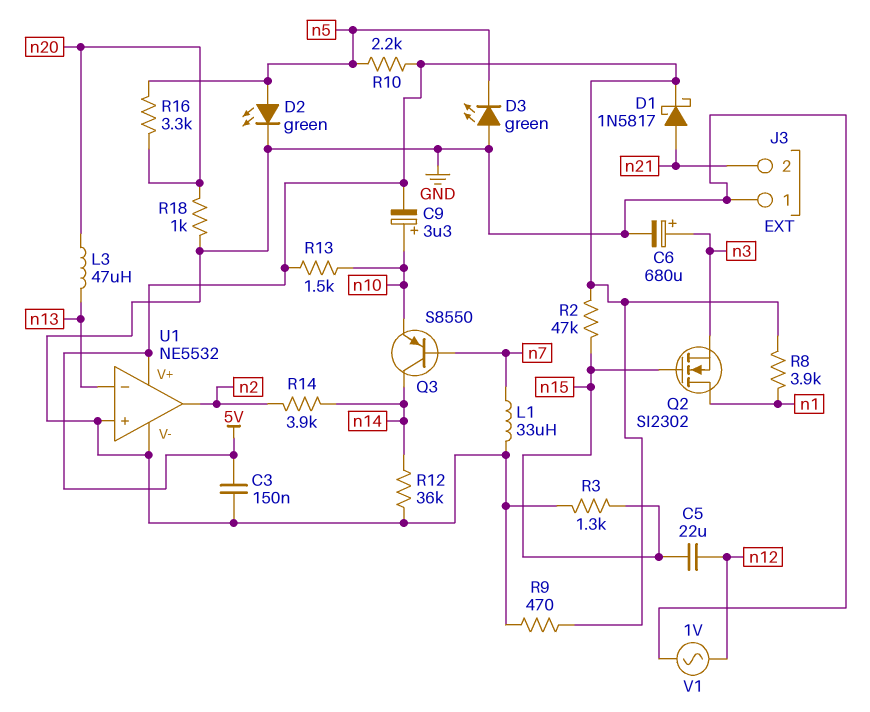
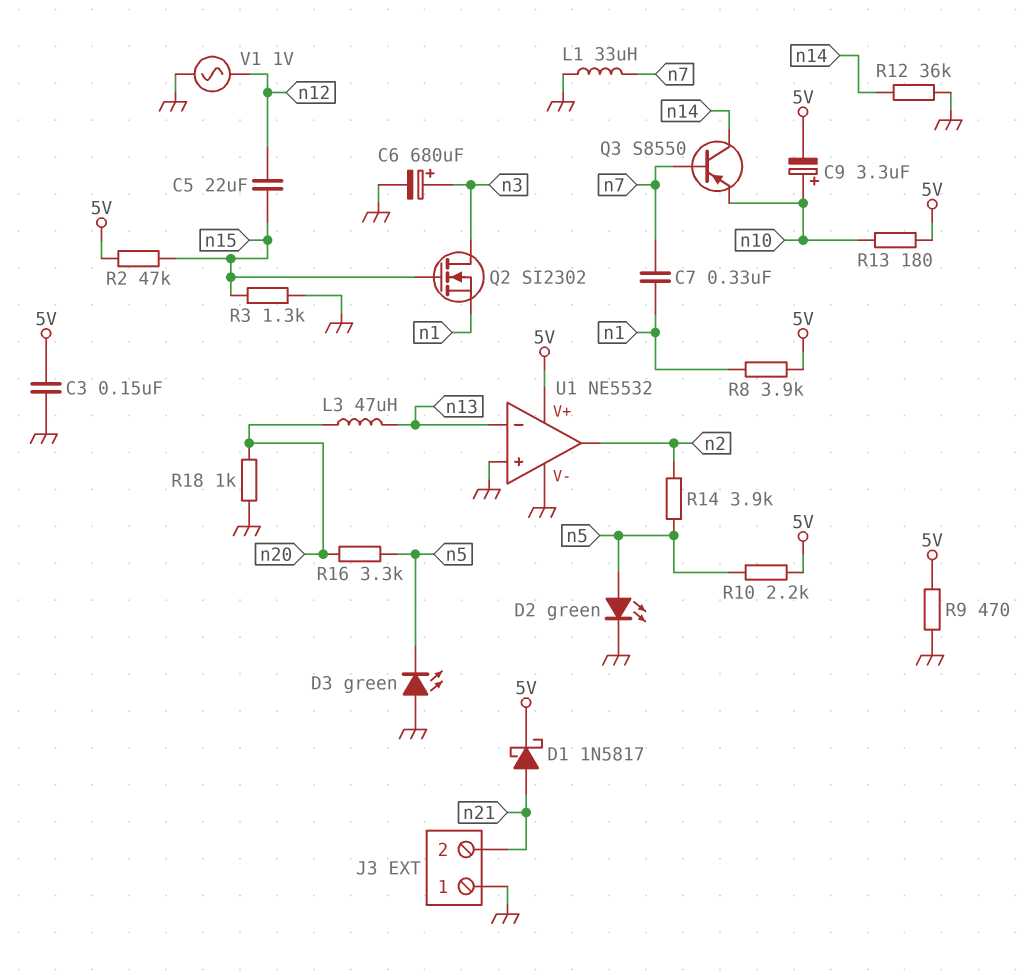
C7: none -> 330nF (n1, n7)
Q2: NMOS SI2302 (G n15, D n1, S n3) -> NMOS SI2302 (G n15, D n3, S n1)
R13: 1.5k (5V, n10) -> 180 (5V, n10)
R14: 3.9k (n2, n14) -> 3.9k (n2, n5)

